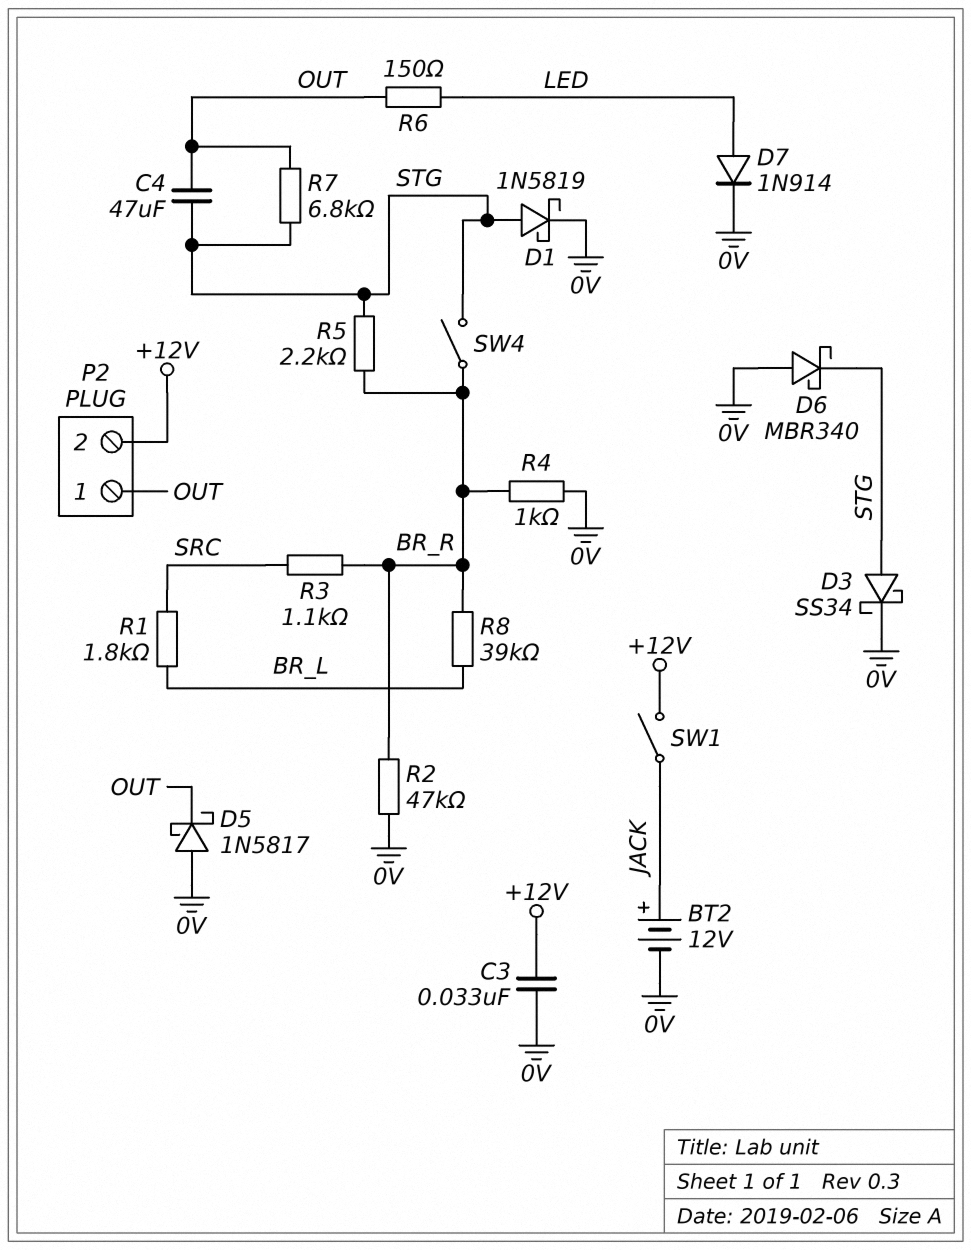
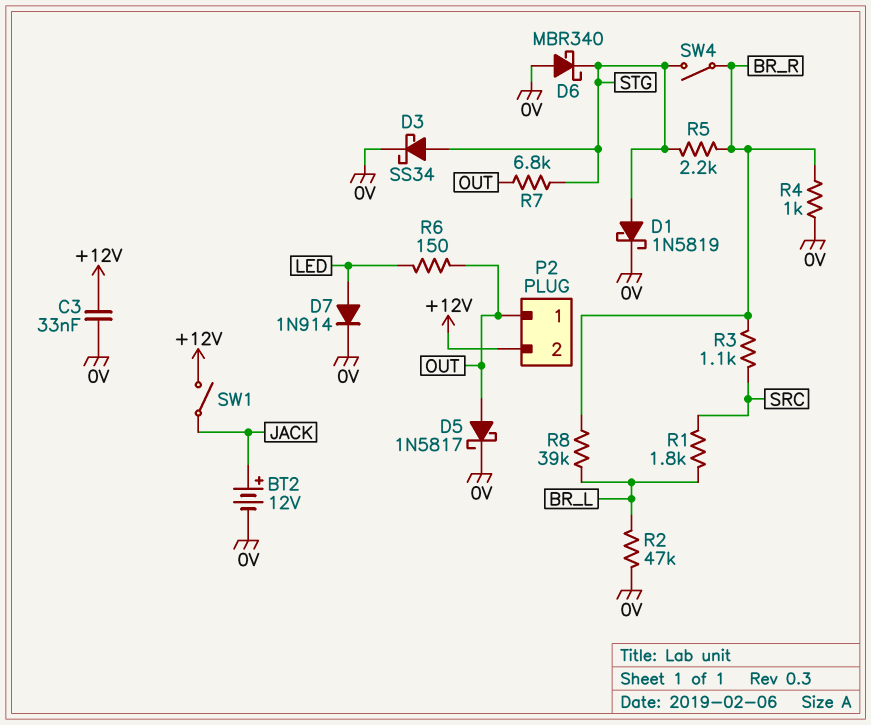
C4: 47uF (OUT, STG) -> none
D5: schottky 1N5817 (A 0V, K OUT) -> schottky 1N5817 (A OUT, K 0V)
R2: 47k (0V, BR_R) -> 47k (0V, BR_L)

